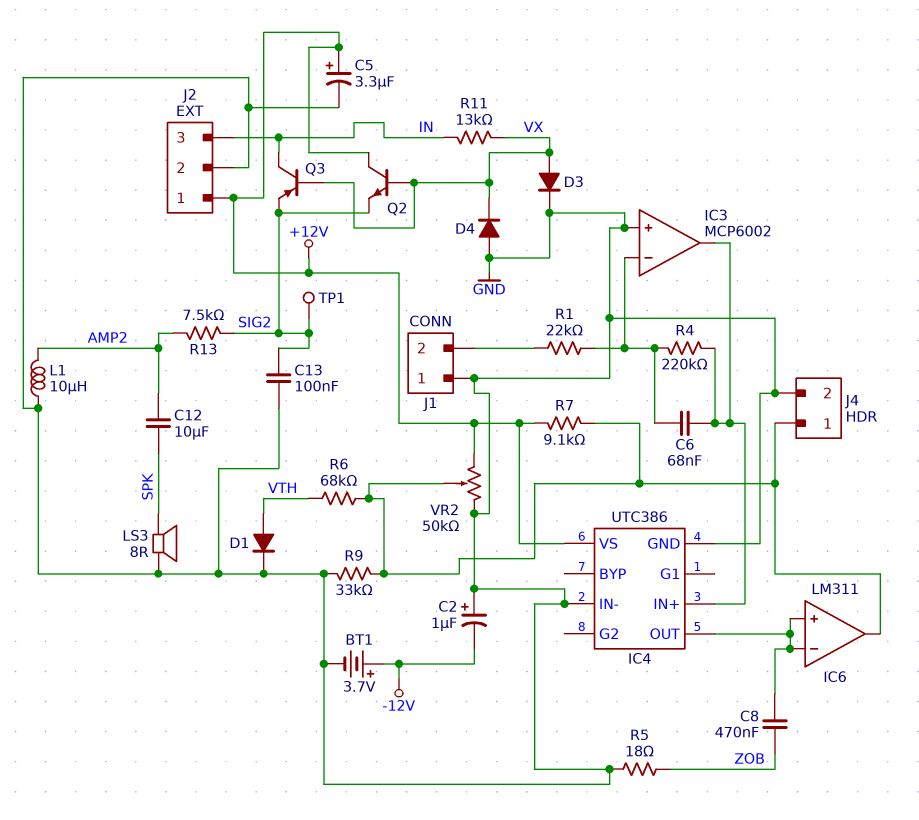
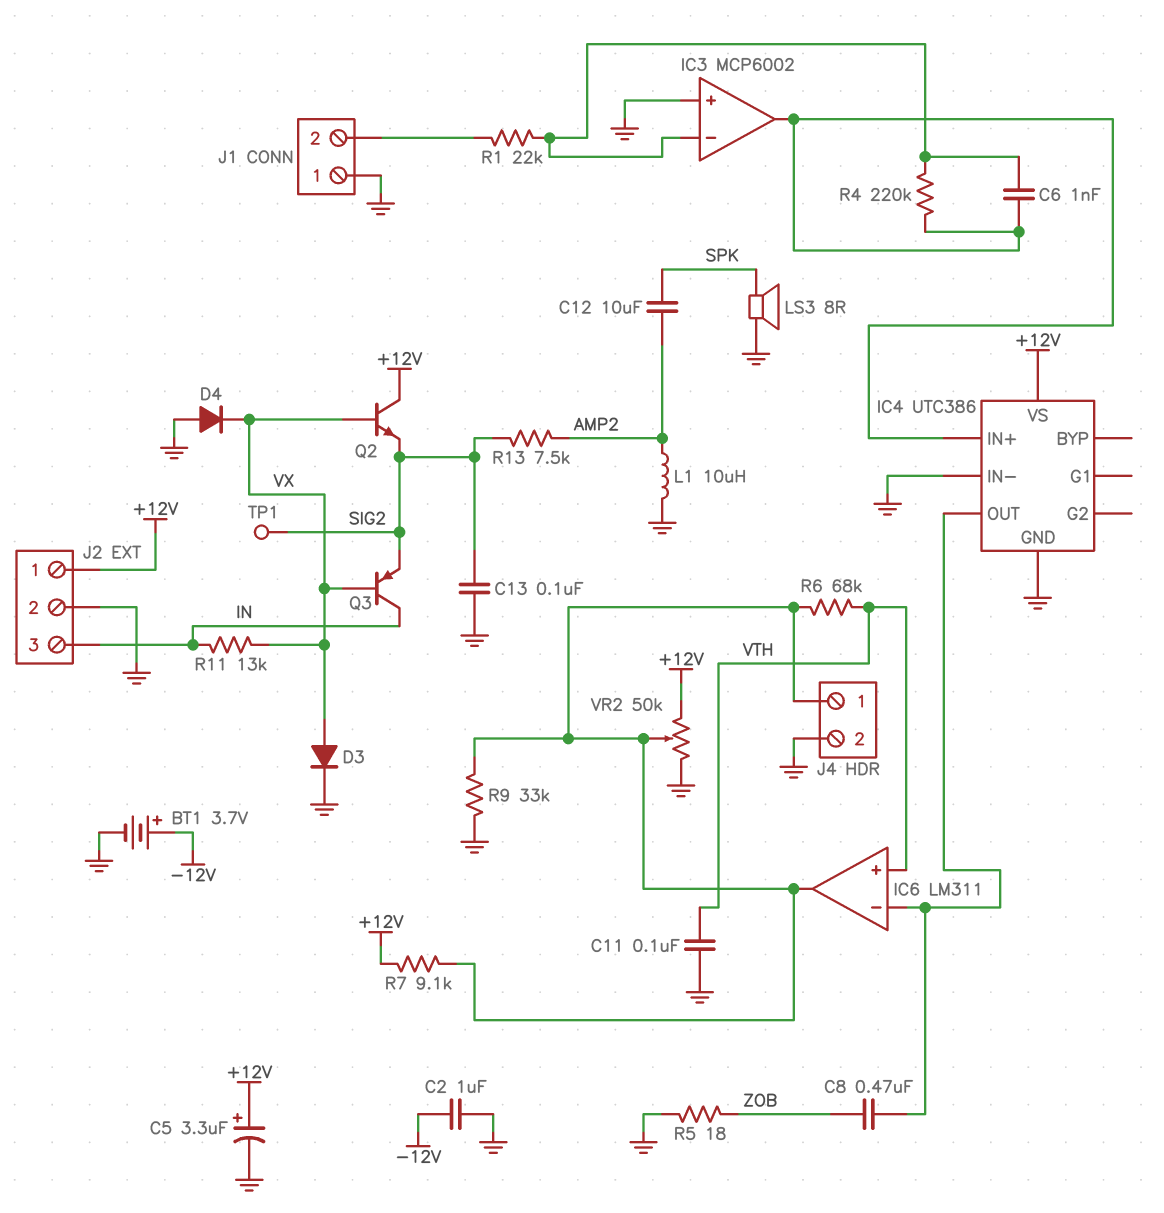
C2: 1uF (plus GND, minus -12V) -> 1uF (-12V, GND)
C6: 68nF (IC3/in-, IC3/out) -> 1nF (IC3/in-, IC3/out)
C11: none -> 100nF (GND, VTH)
D1: diode (A VTH, K GND) -> none
IC6 pin in+: IC4/OUT -> VTH

